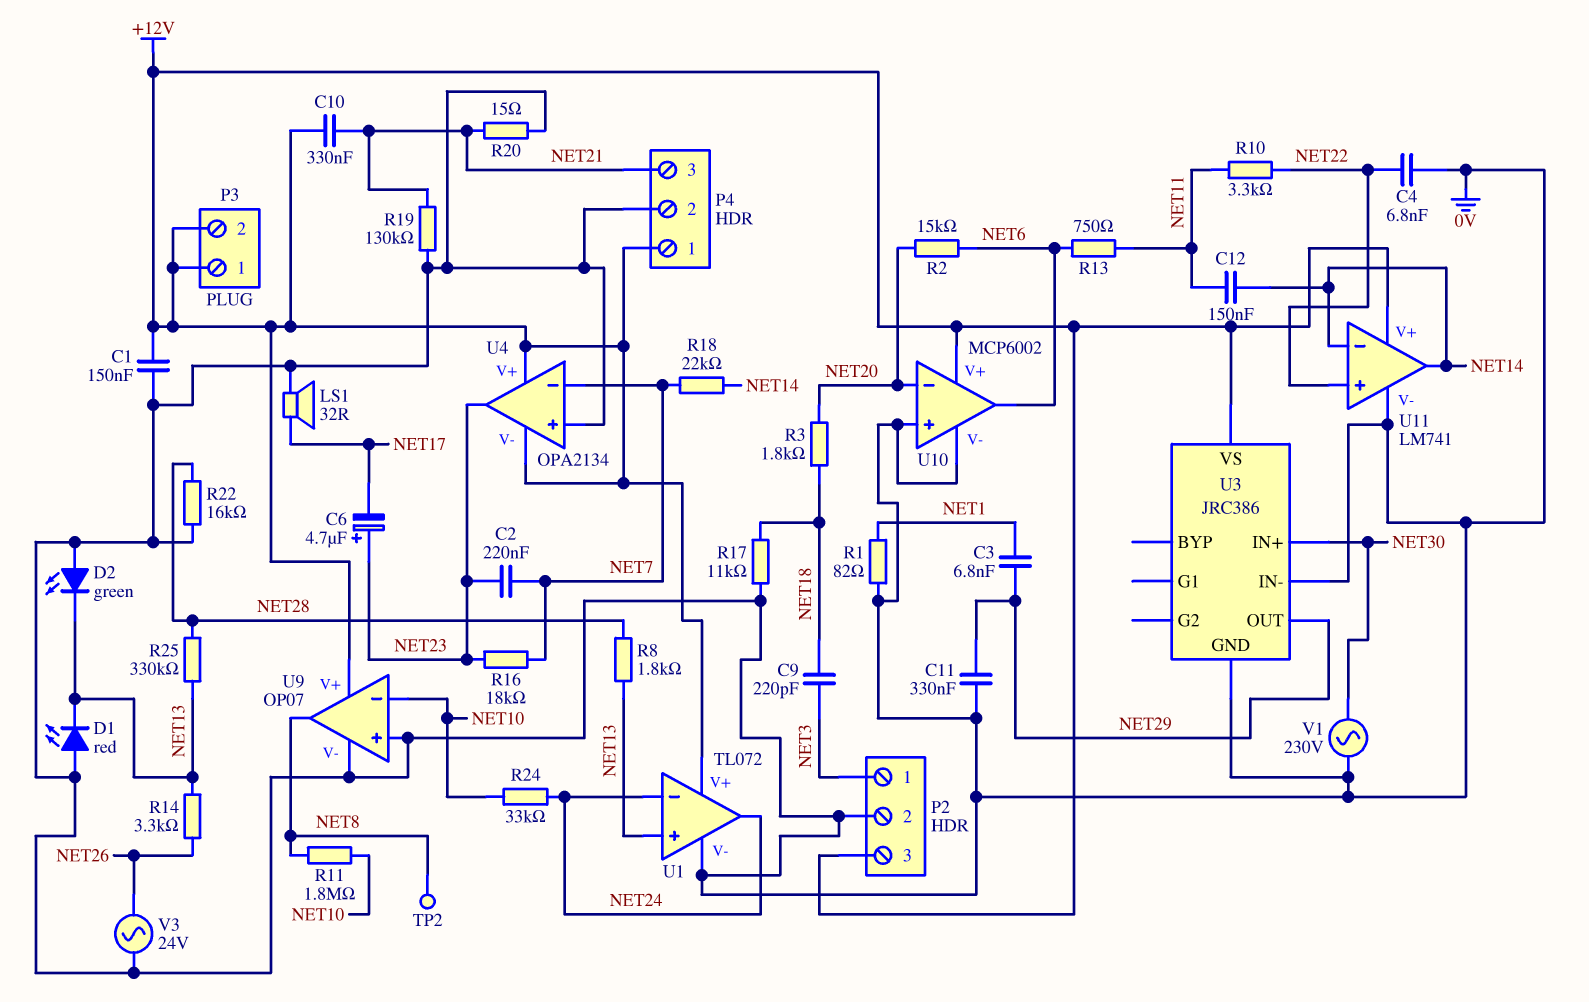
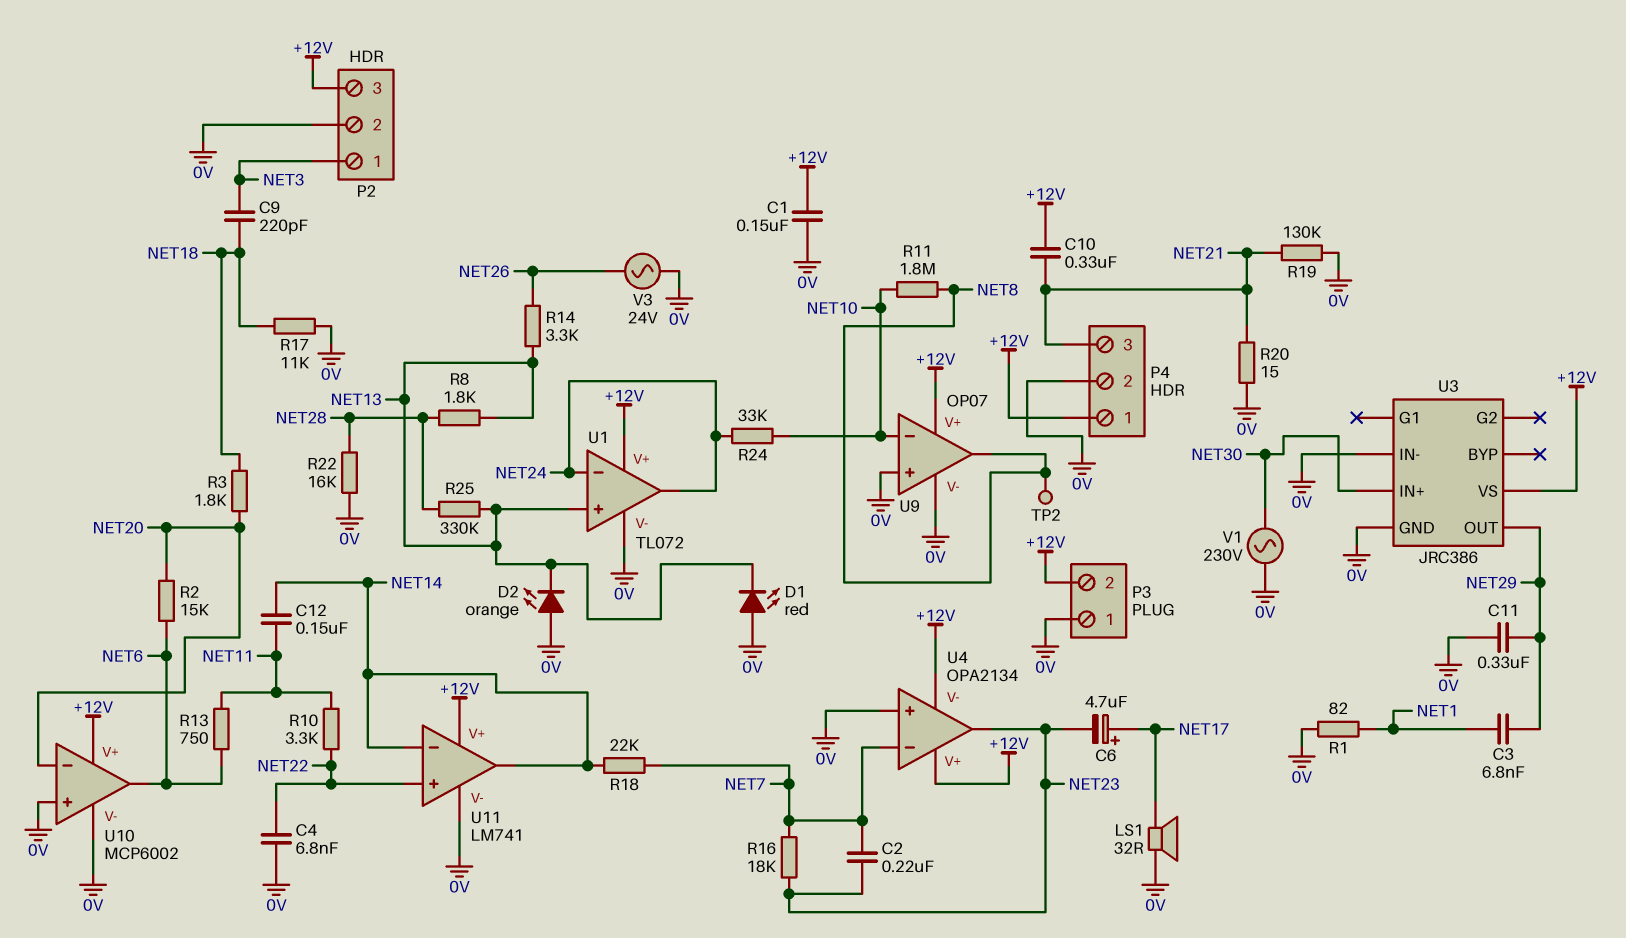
C6: 4.7uF (plus NET23, minus NET17) -> 4.7uF (plus NET17, minus NET23)
D2: LED green (A 0V, K NET13) -> LED orange (A 0V, K NET13)
P3 pin 1: +12V -> 0V

